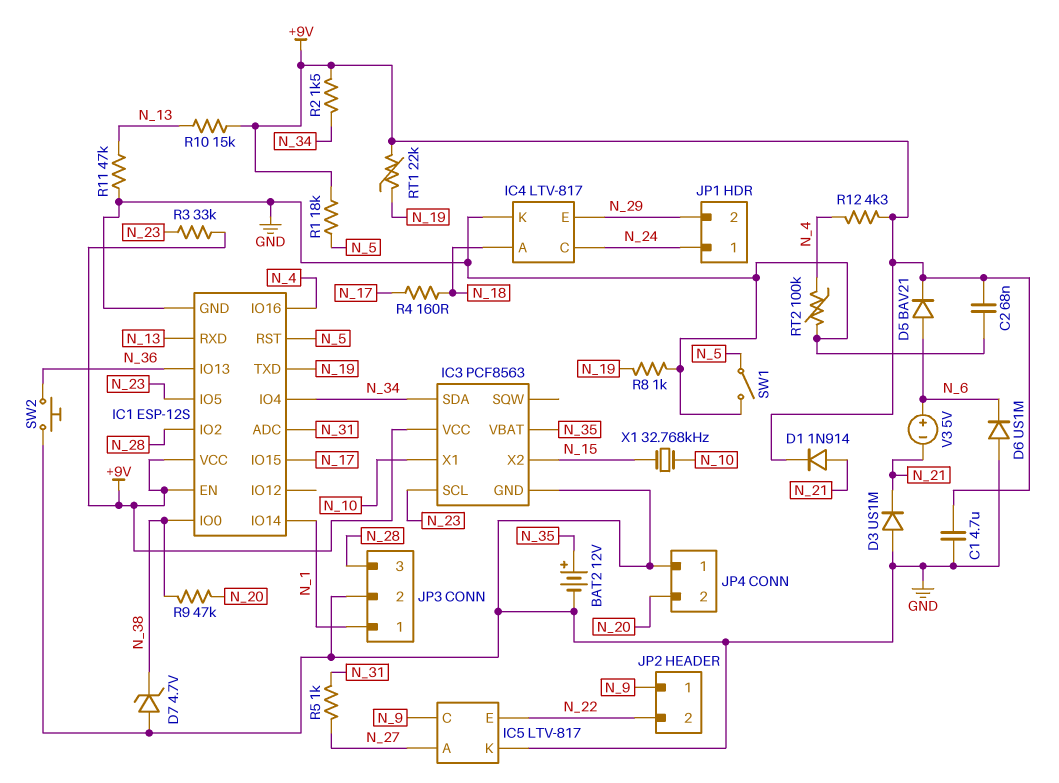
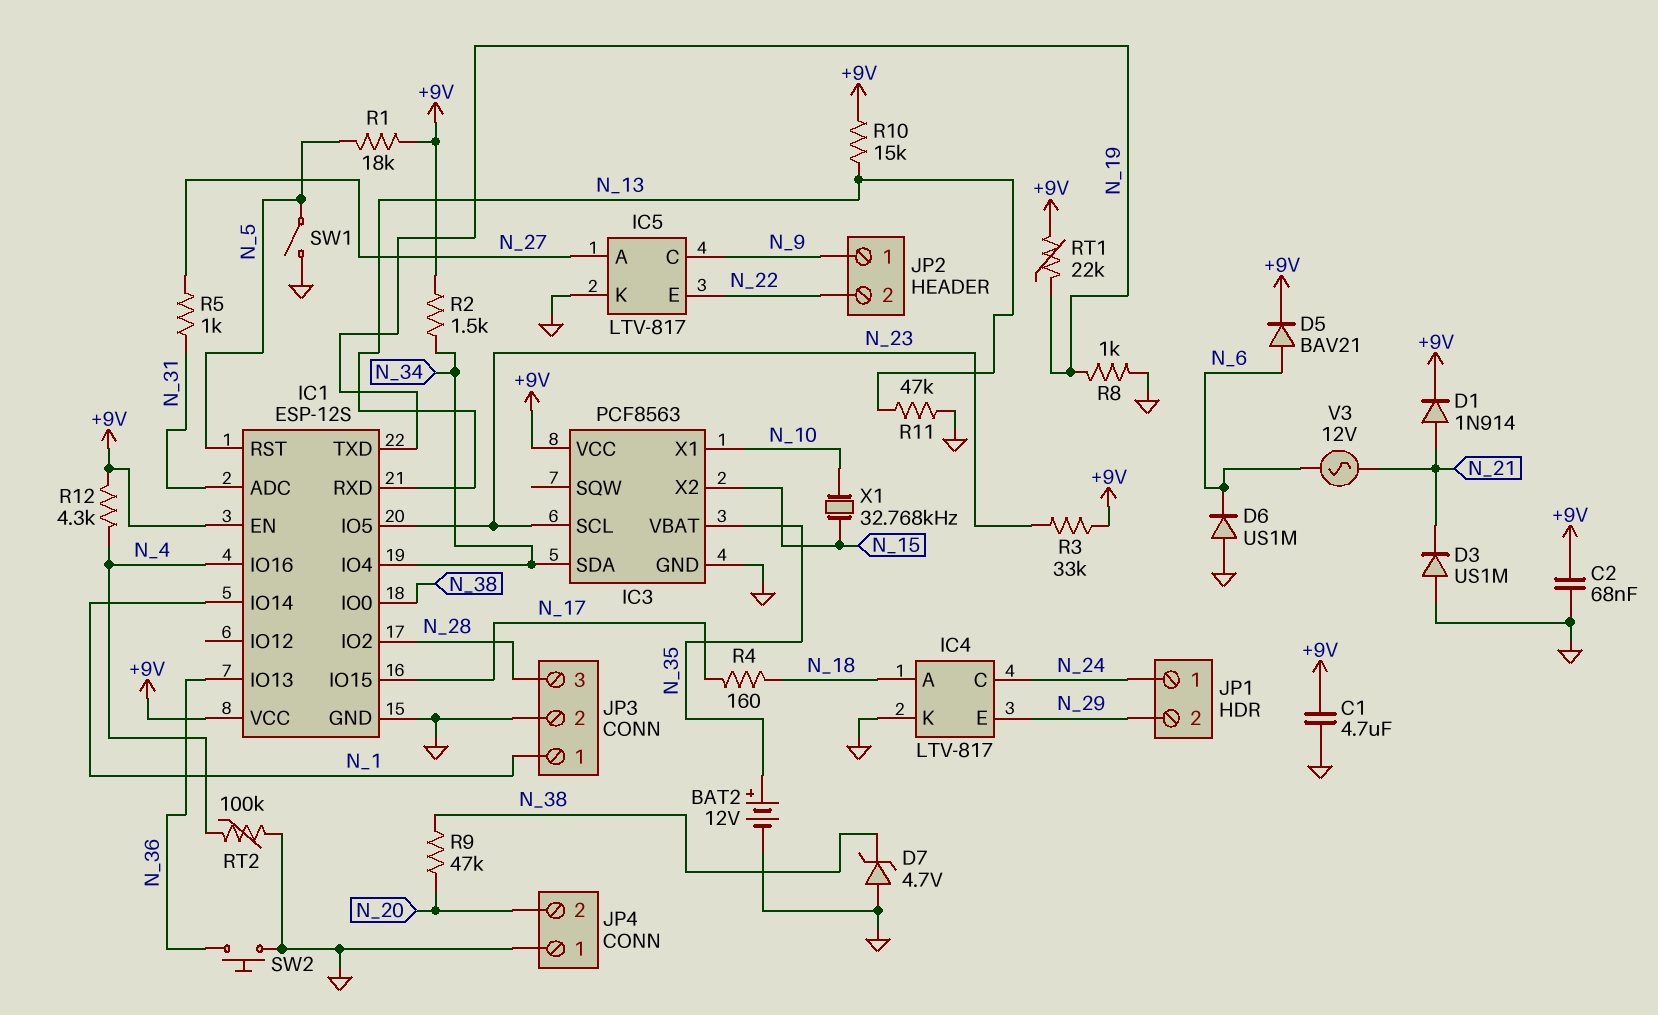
V3: 5V (plus N_6, minus N_21) -> AC 12V (N_6, N_21)

